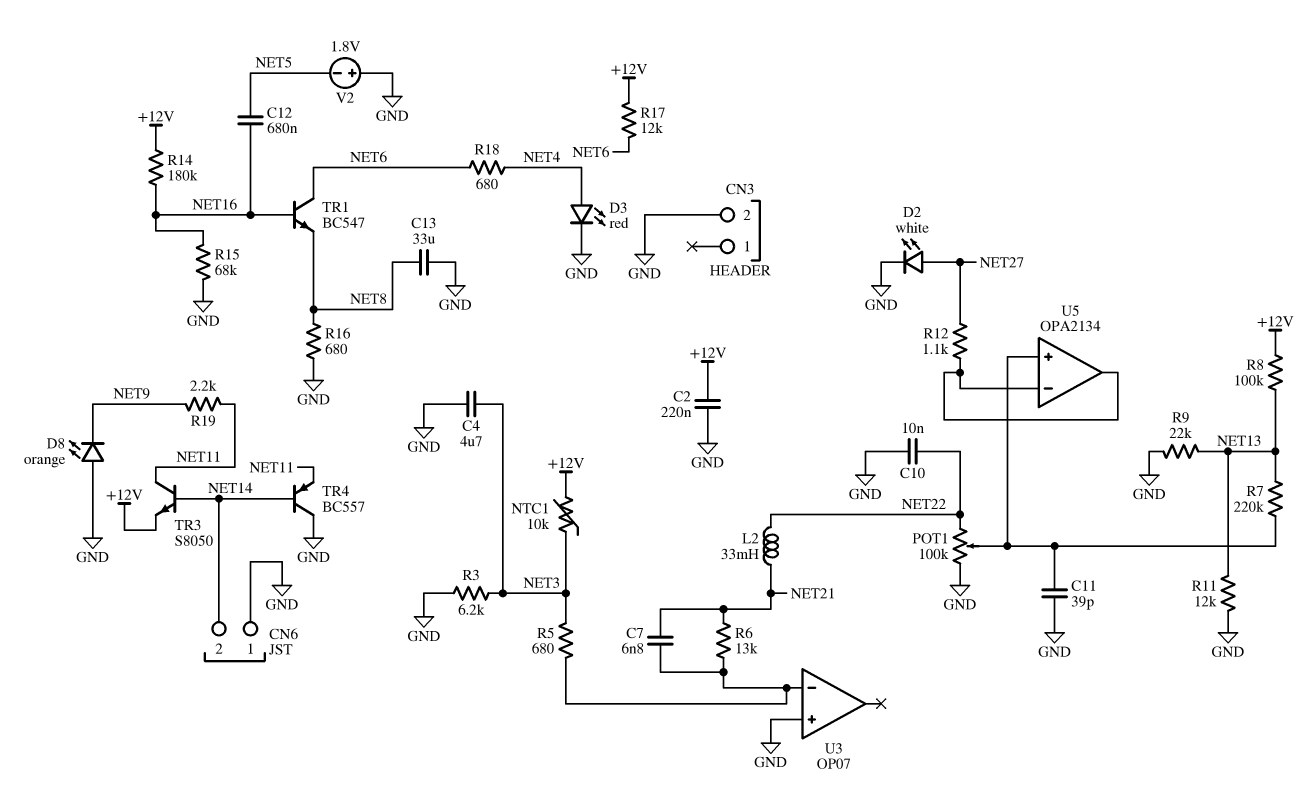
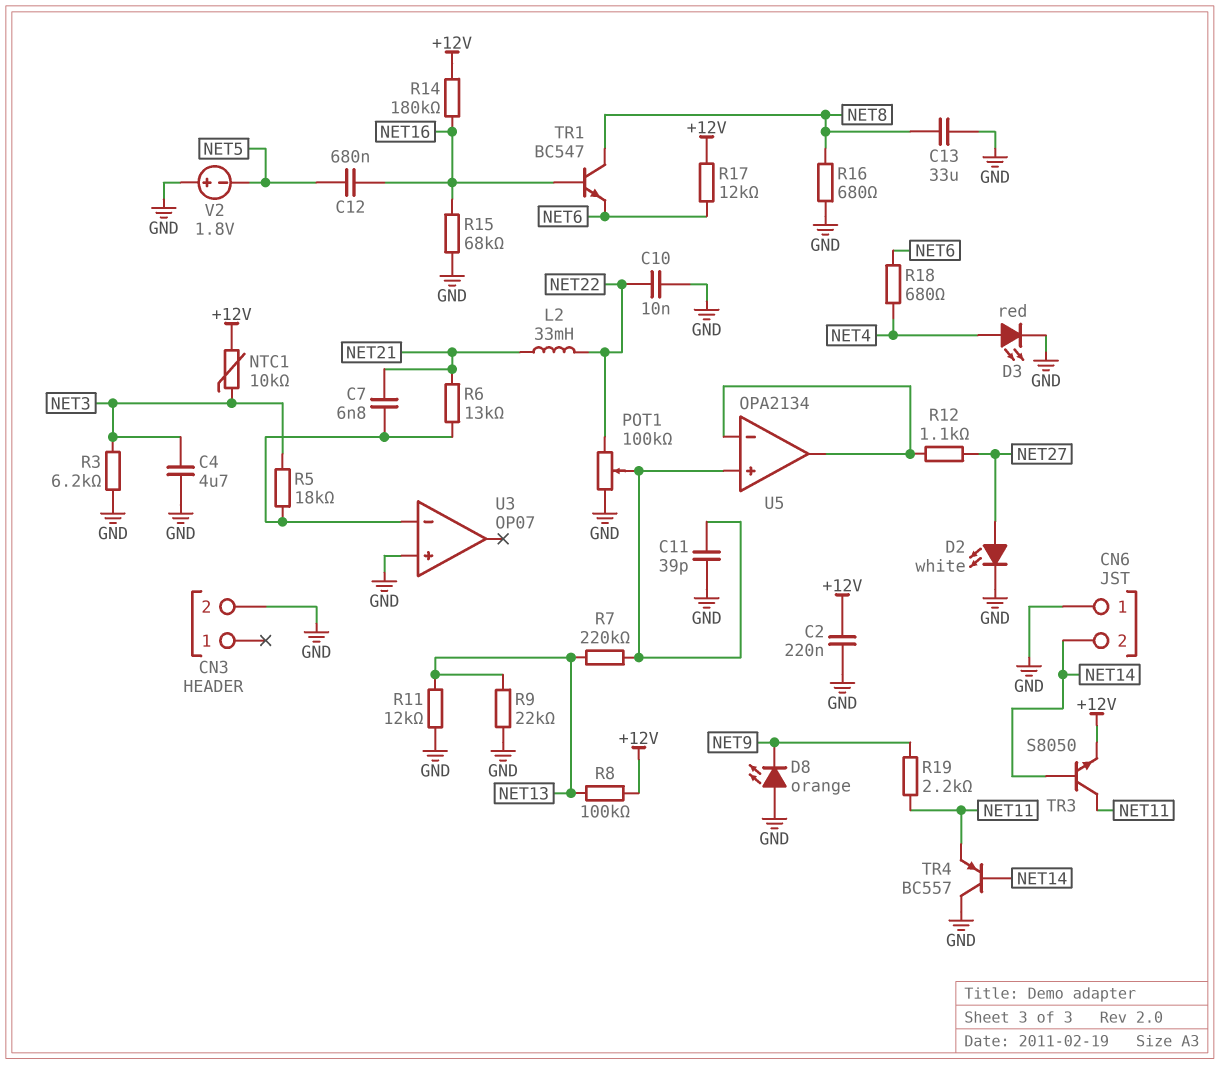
R5: 680 (NET3, U3/in-) -> 18k (NET3, U3/in-)
TR1: NPN BC547 (B NET16, C NET6, E NET8) -> NPN BC547 (B NET16, C NET8, E NET6)

